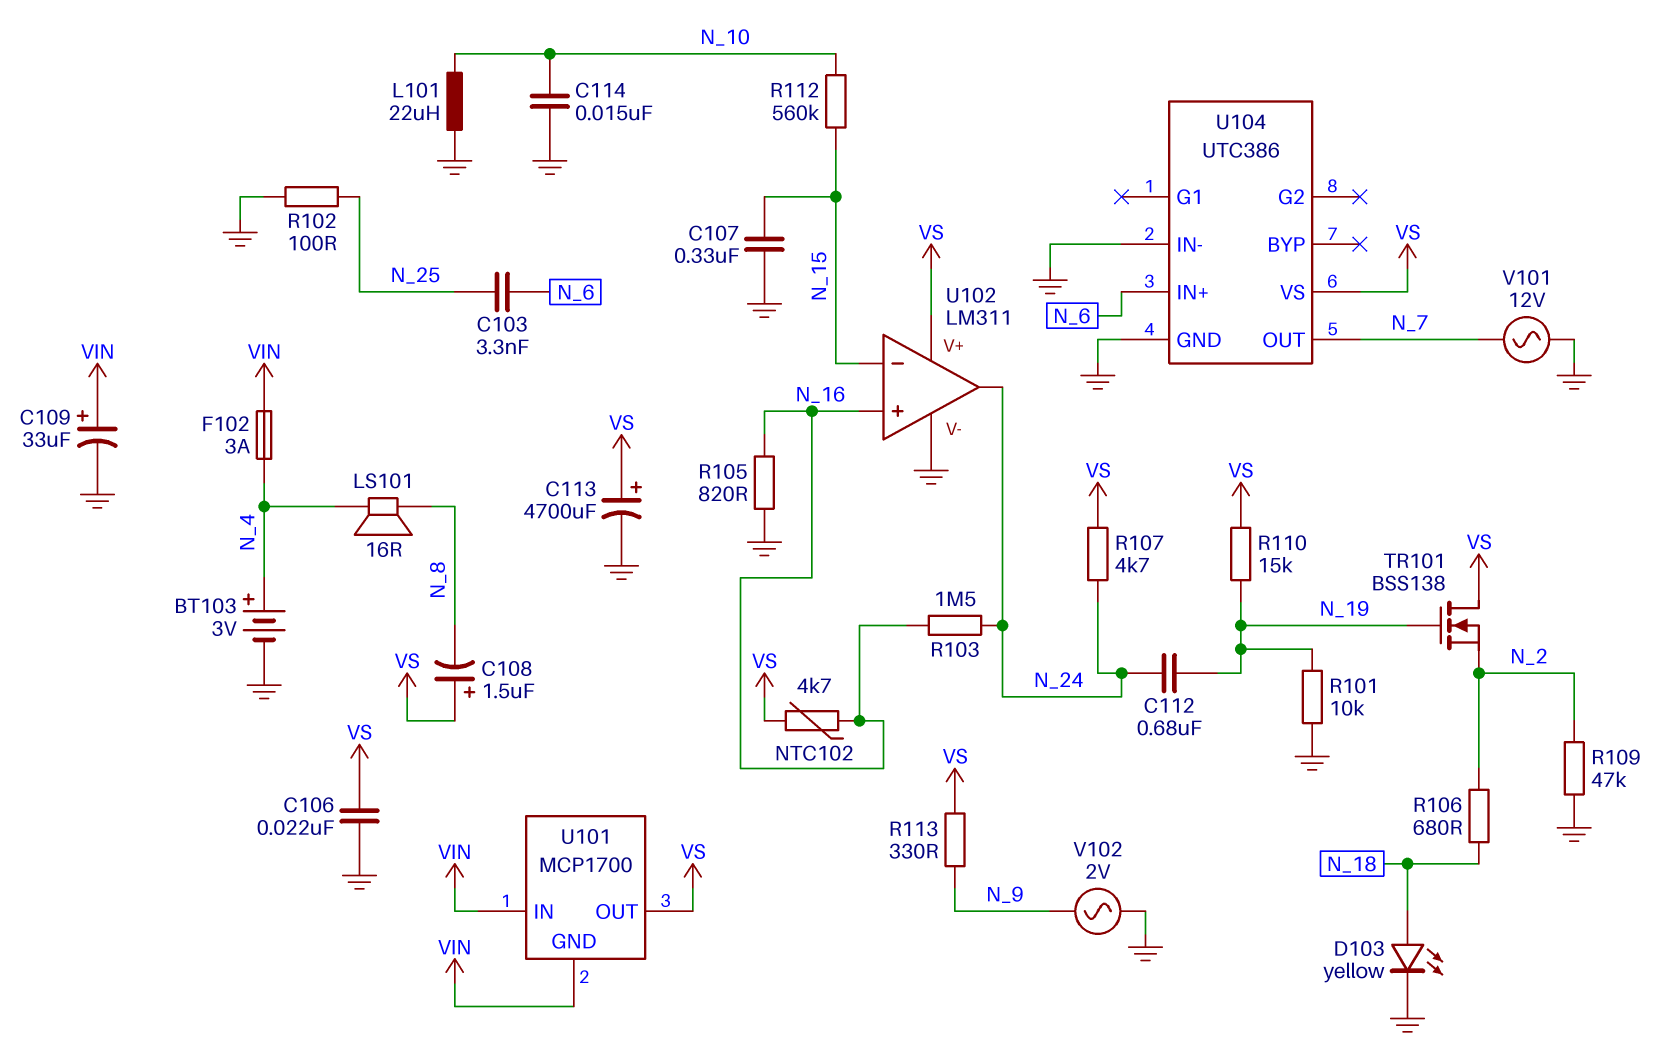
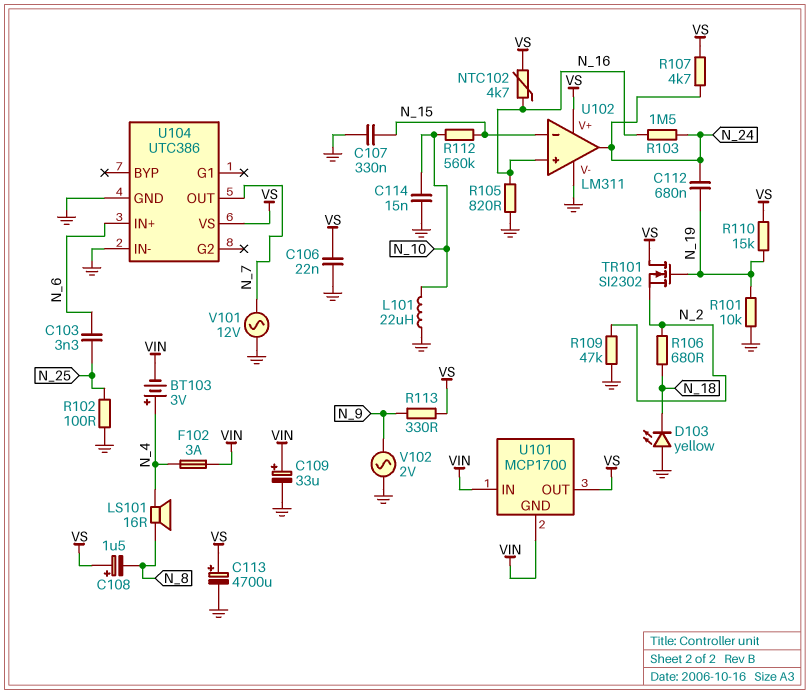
BT103: 3V (plus N_4, minus GND) -> 3V (plus N_4, minus VIN)
D103: LED yellow (A N_18, K GND) -> LED yellow (A GND, K N_18)
TR101: NMOS BSS138 (G N_19, D VS, S N_2) -> NMOS SI2302 (G N_19, D VS, S N_2)

